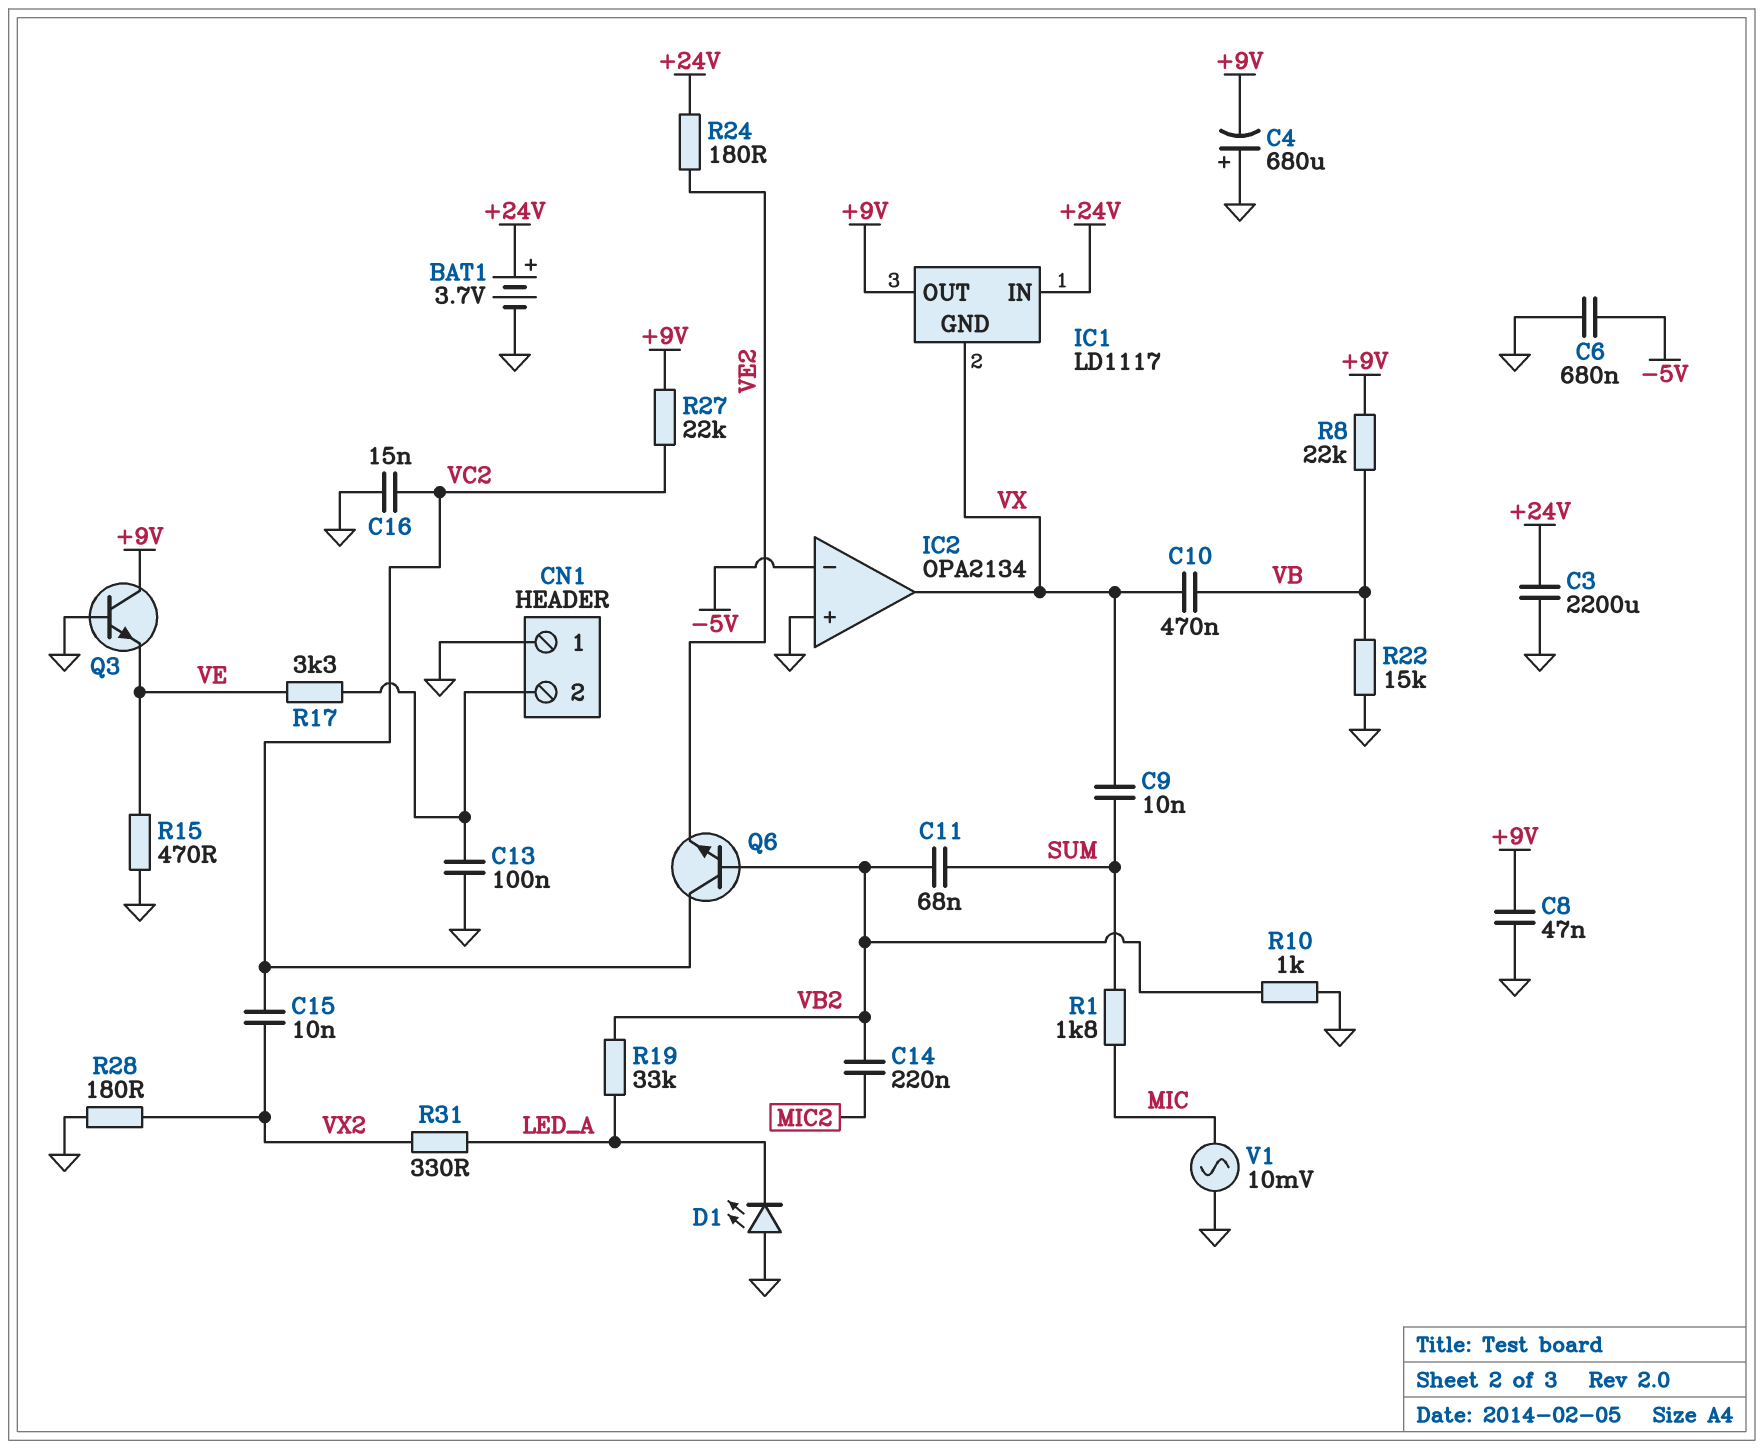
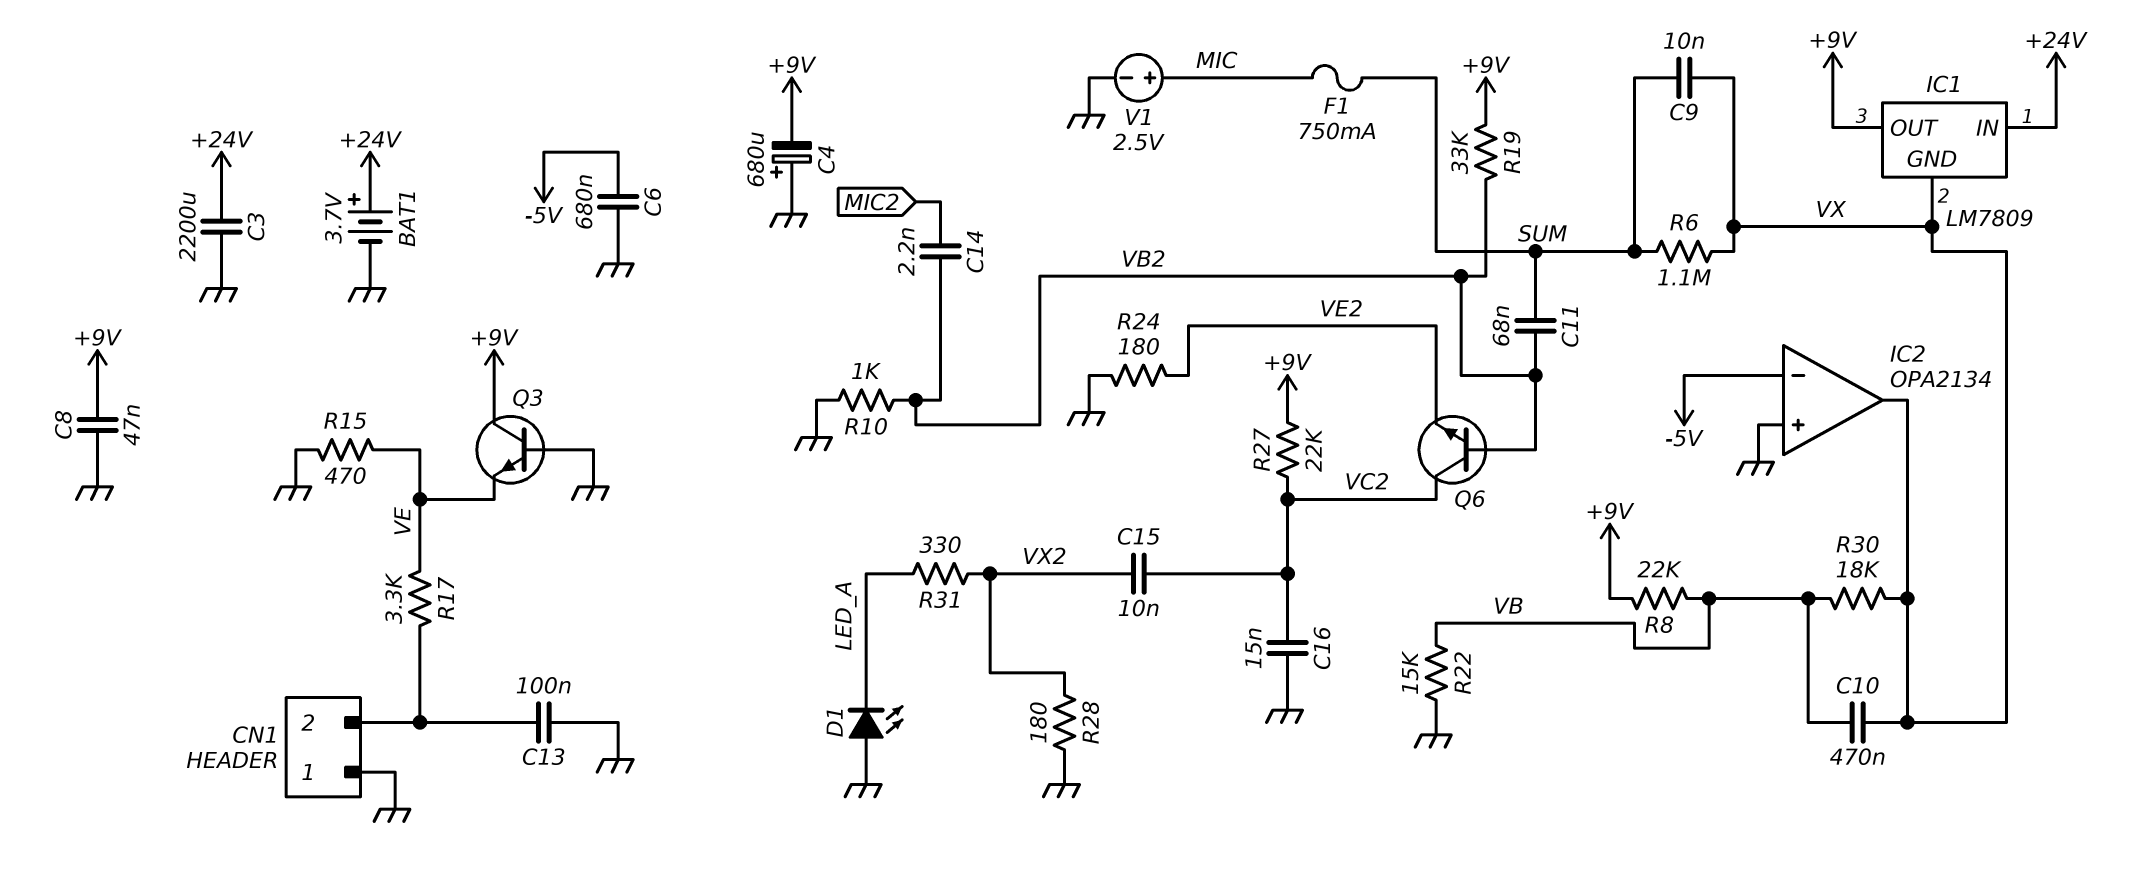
C14: 220nF (MIC2, VB2) -> 2.2nF (MIC2, VB2)
F1: none -> 750mA (MIC, SUM)
IC1: LD1117 -> LM7809
R1: 1.8k (MIC, SUM) -> none
R6: none -> 1.1M (SUM, VX)
R19: 33k (LED_A, VB2) -> 33k (+9V, VB2)
R24: 180 (+24V, VE2) -> 180 (GND, VE2)
R30: none -> 18k (VB, VX)
V1: AC 10mV (GND, MIC) -> 2.5V (plus MIC, minus GND)

